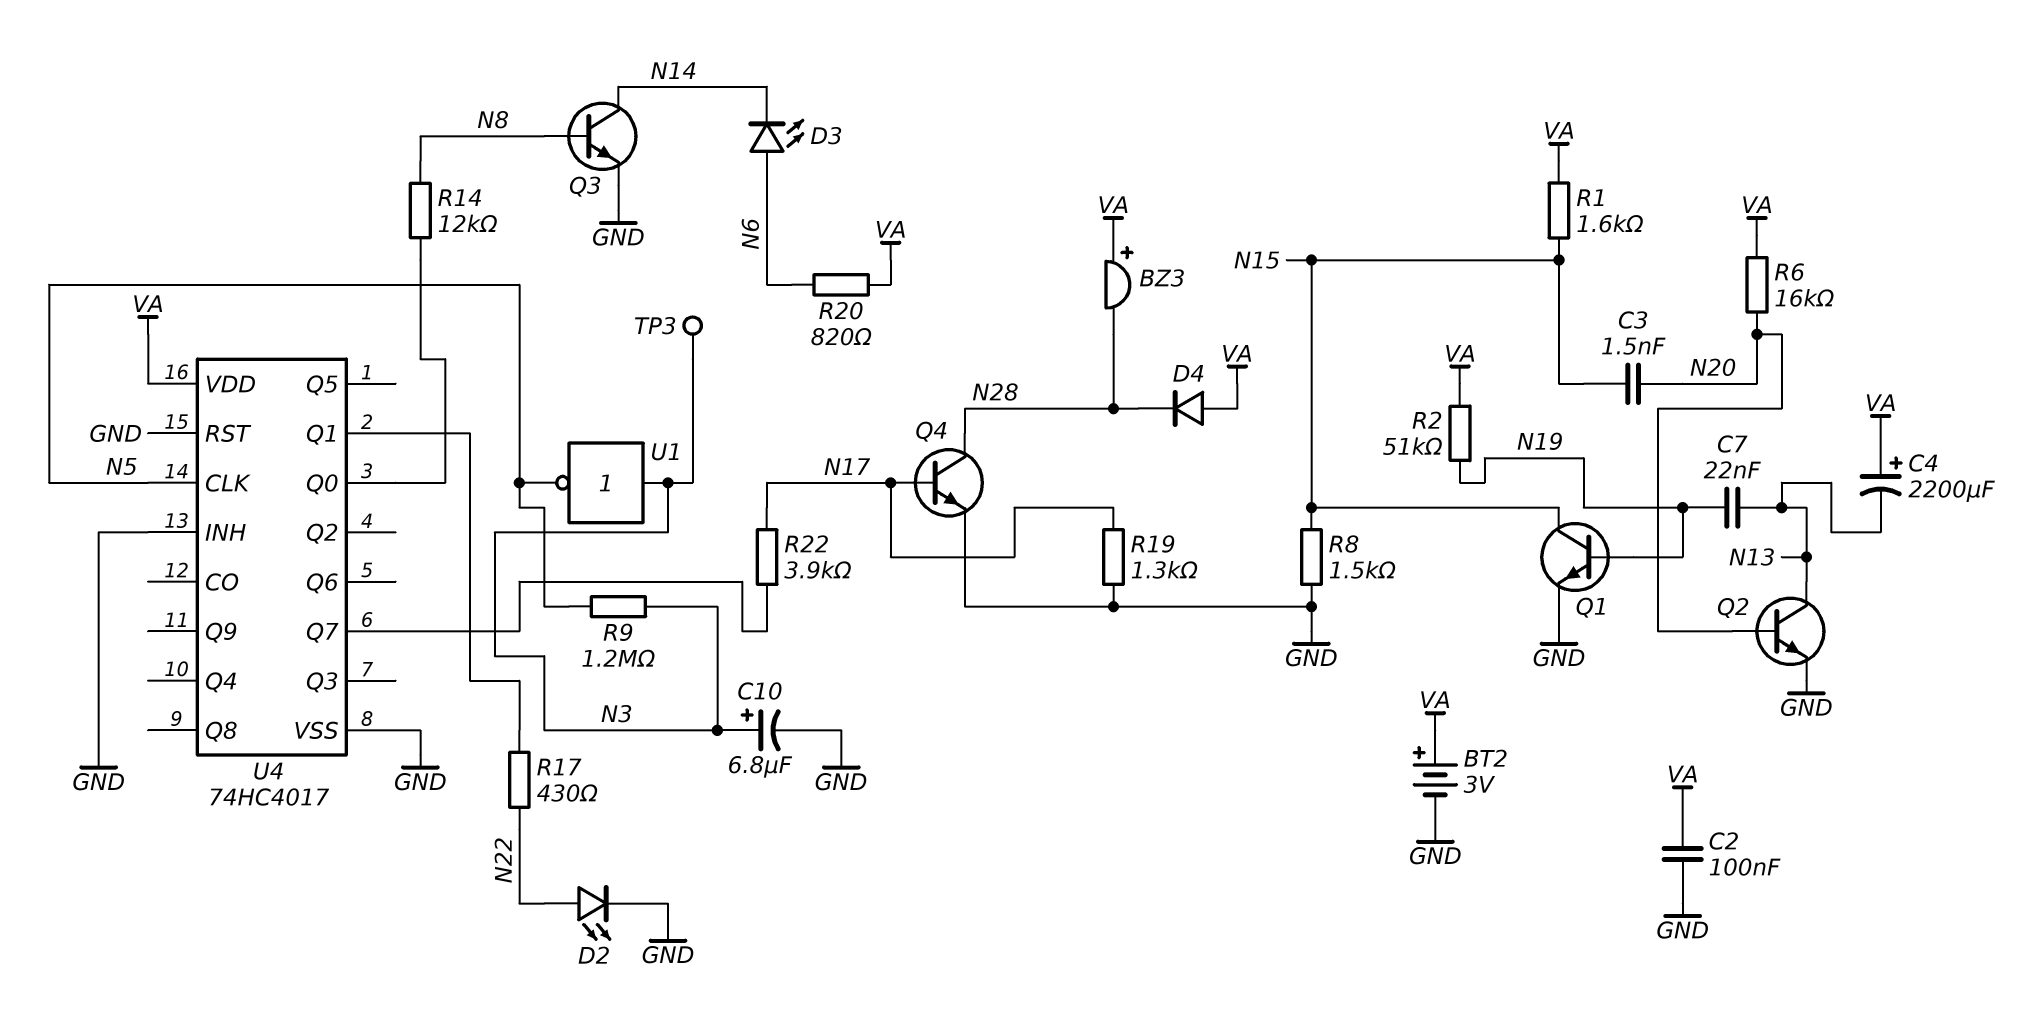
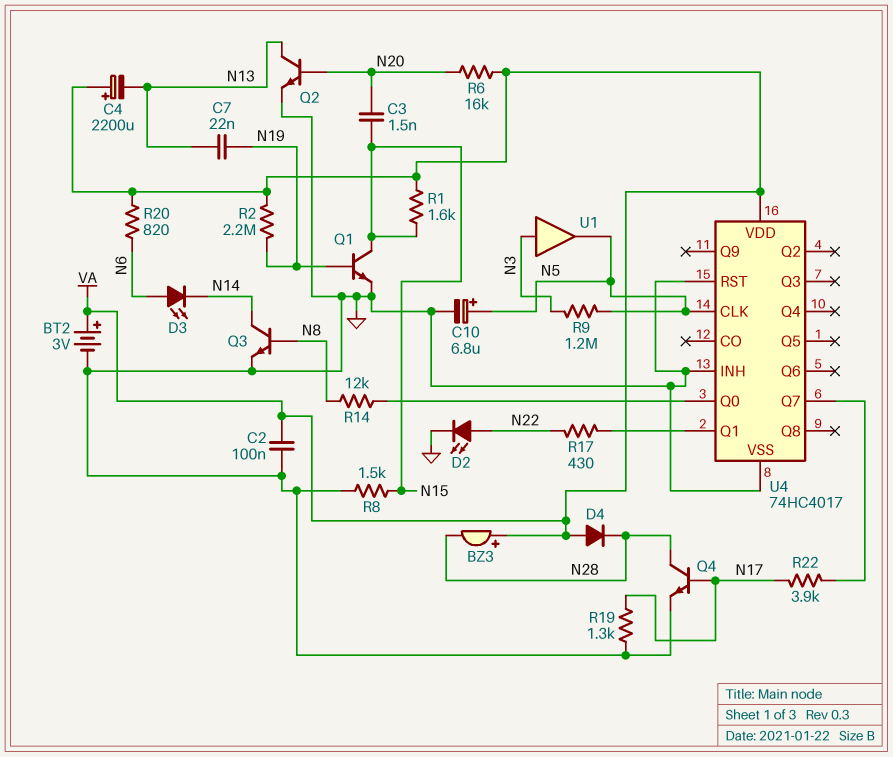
C10: 6.8uF (plus N3, minus GND) -> 6.8uF (plus N5, minus GND)
R2: 51k (N19, VA) -> 2.2M (N19, VA)
TP3: test point (N3) -> none
U1: NOT (in N3, out N5) -> buffer (in N3, out N5)

